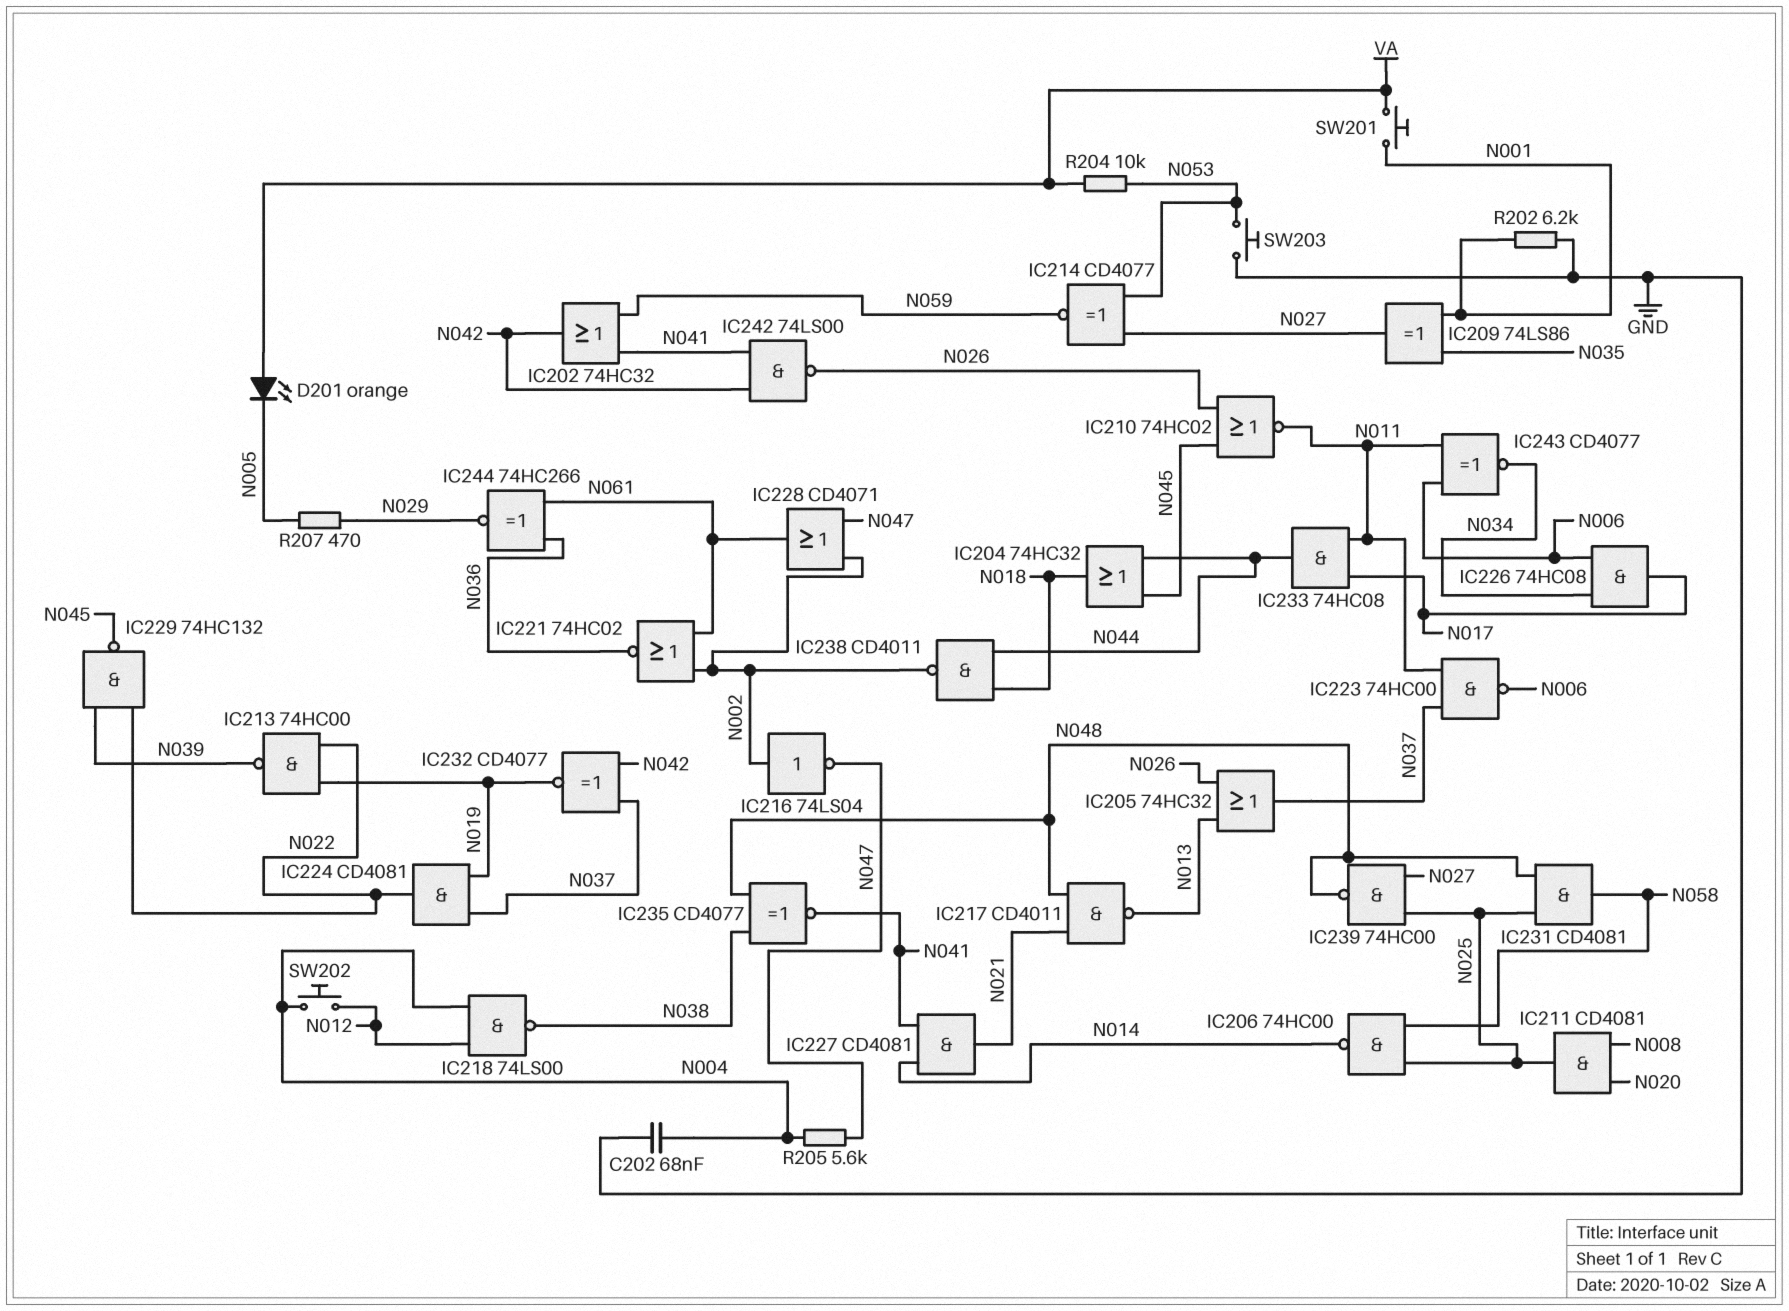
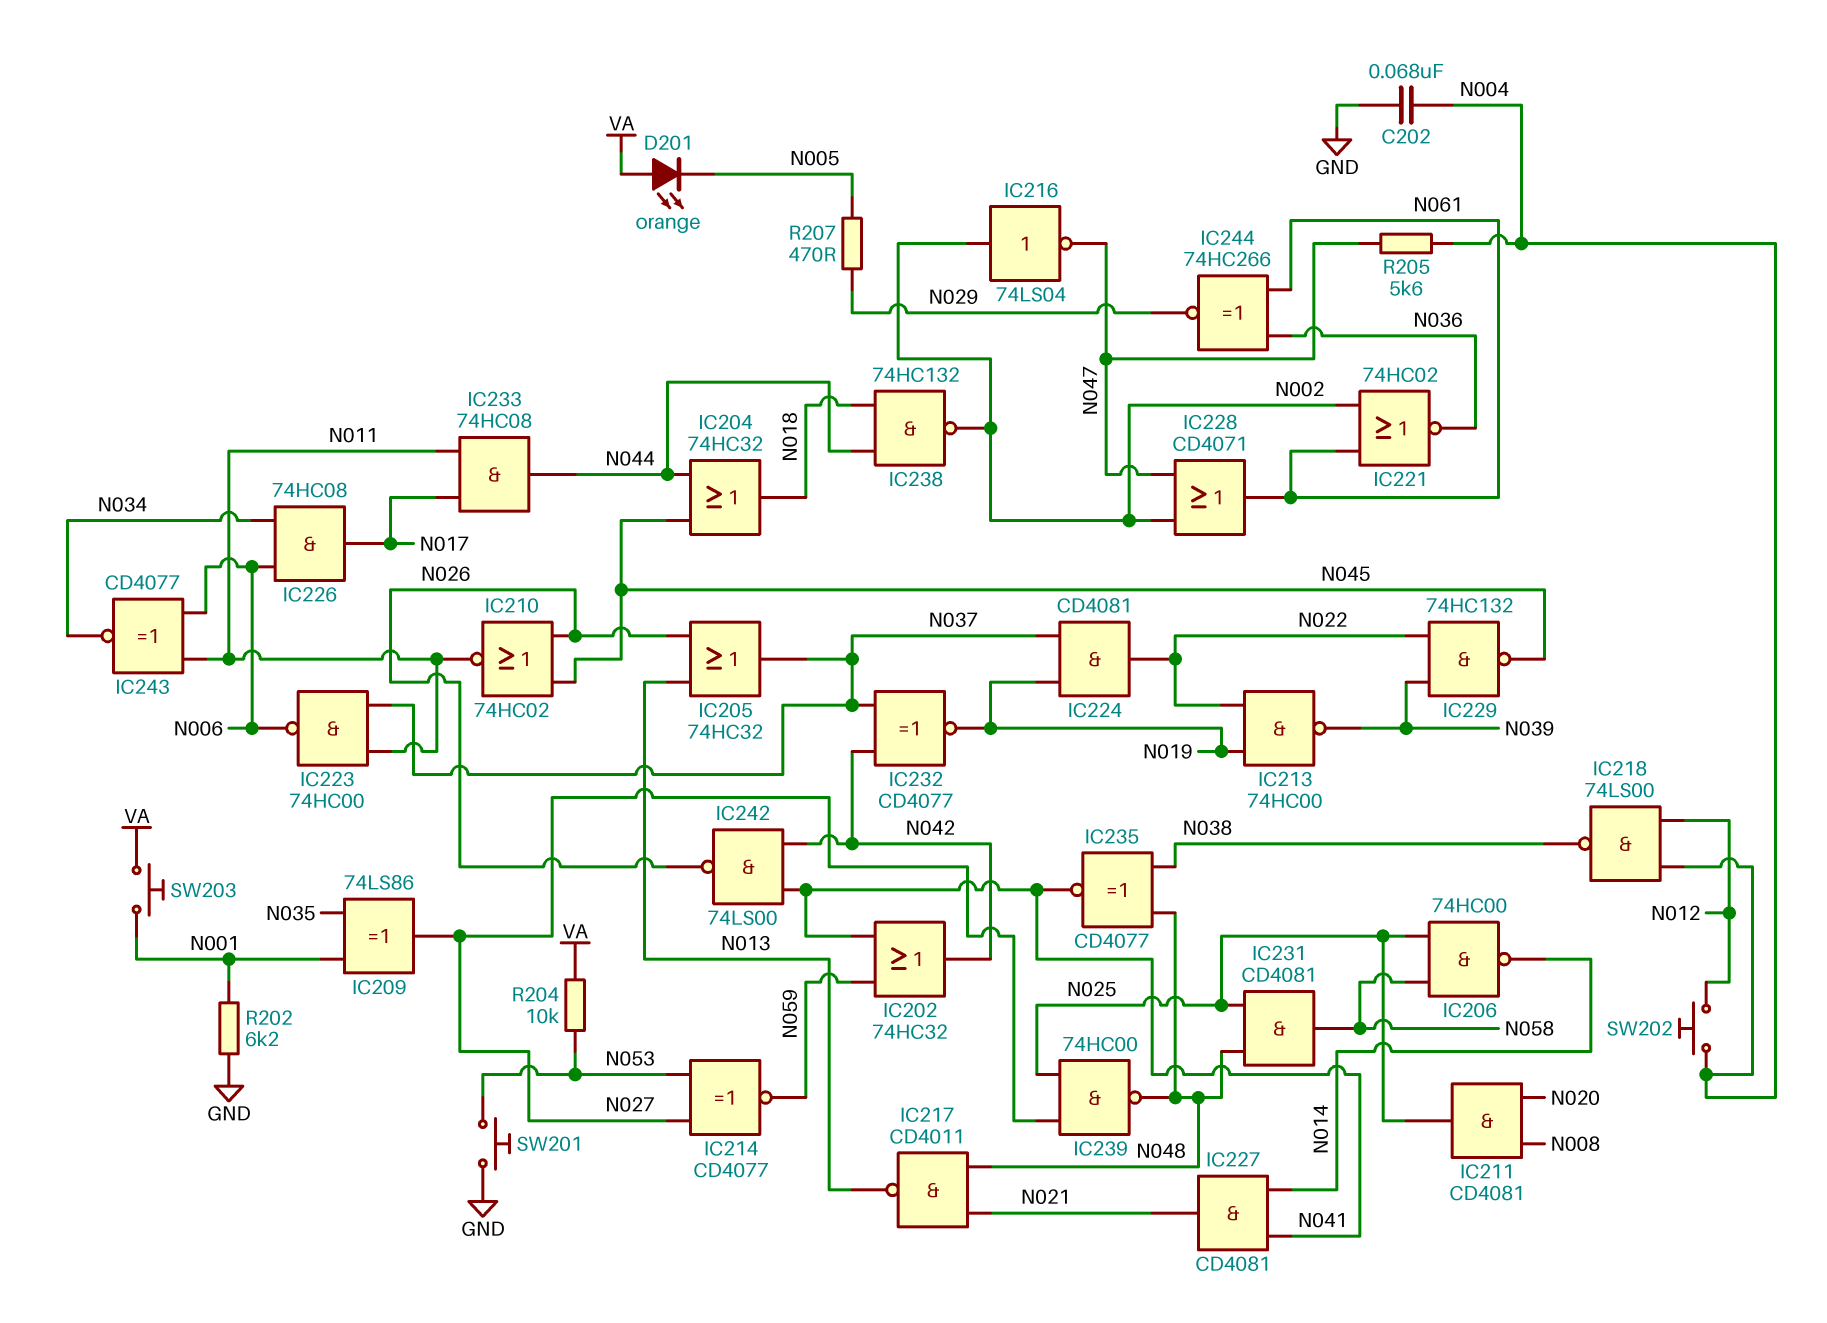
IC238: NAND CD4011 (in N018, in N044, out N002) -> NAND 74HC132 (in N018, in N044, out N002)
SW201: button (N001, VA) -> button (GND, N053)
SW203: button (GND, N053) -> button (N001, VA)

